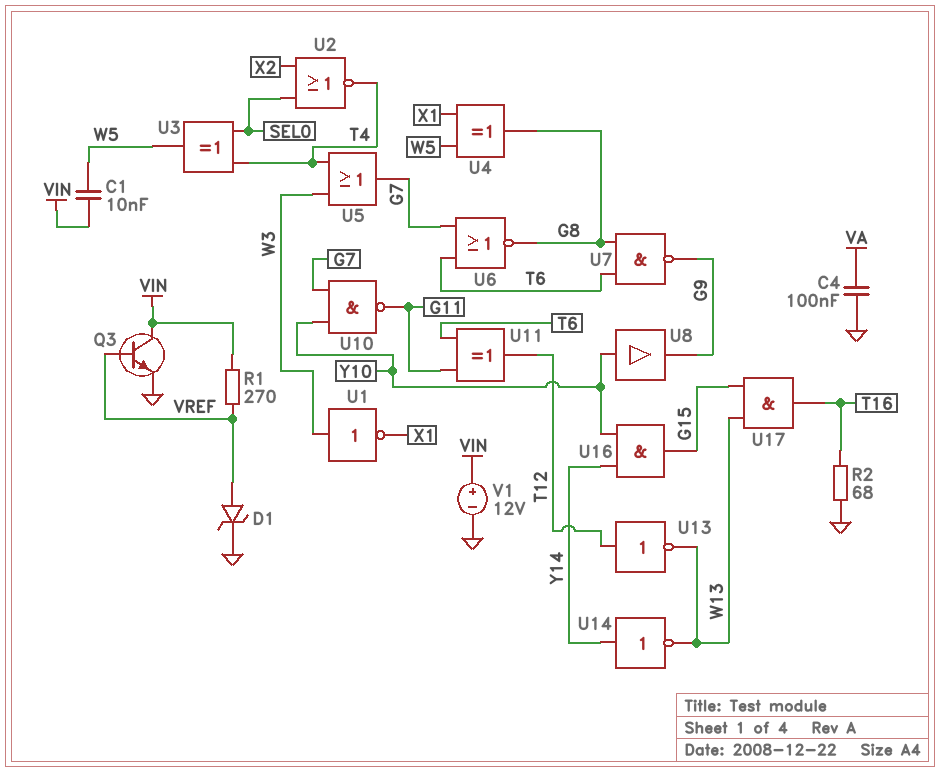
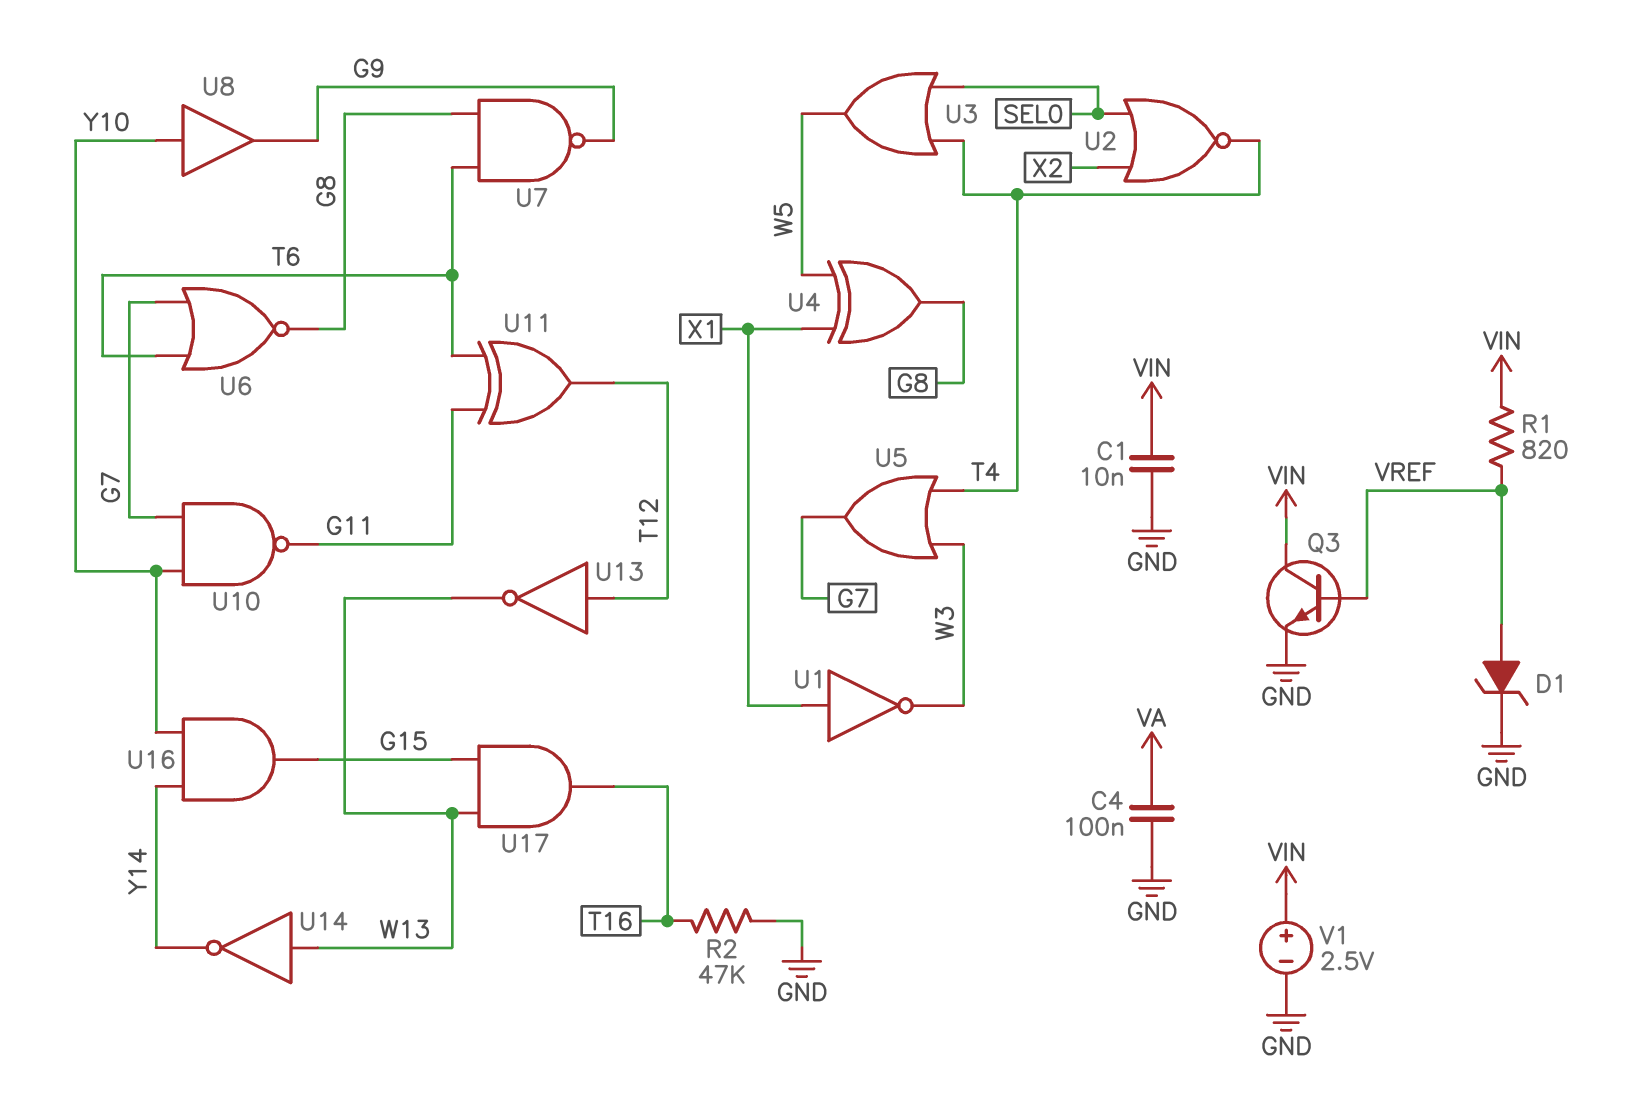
C1: 10nF (VIN, W5) -> 10nF (GND, VIN)
R1: 270 (VIN, VREF) -> 820 (VIN, VREF)
R2: 68 (GND, T16) -> 47k (GND, T16)
U1: NOT (in W3, out X1) -> NOT (in X1, out W3)
U3: XOR (in SEL0, in T4, out W5) -> OR (in SEL0, in T4, out W5)
U14: NOT (in Y14, out W13) -> NOT (in W13, out Y14)
V1: 12V (plus VIN, minus GND) -> 2.5V (plus VIN, minus GND)

